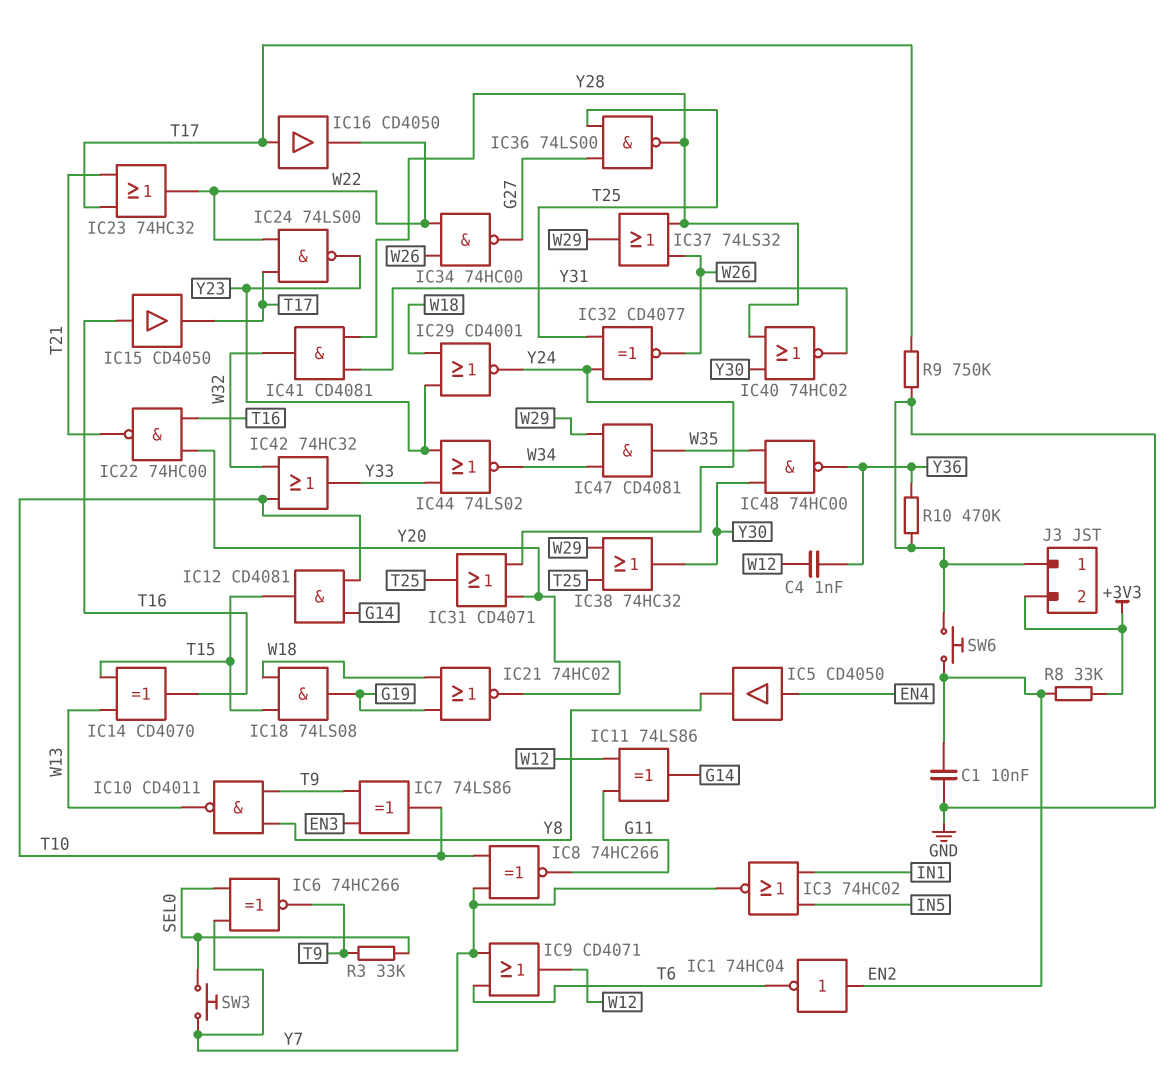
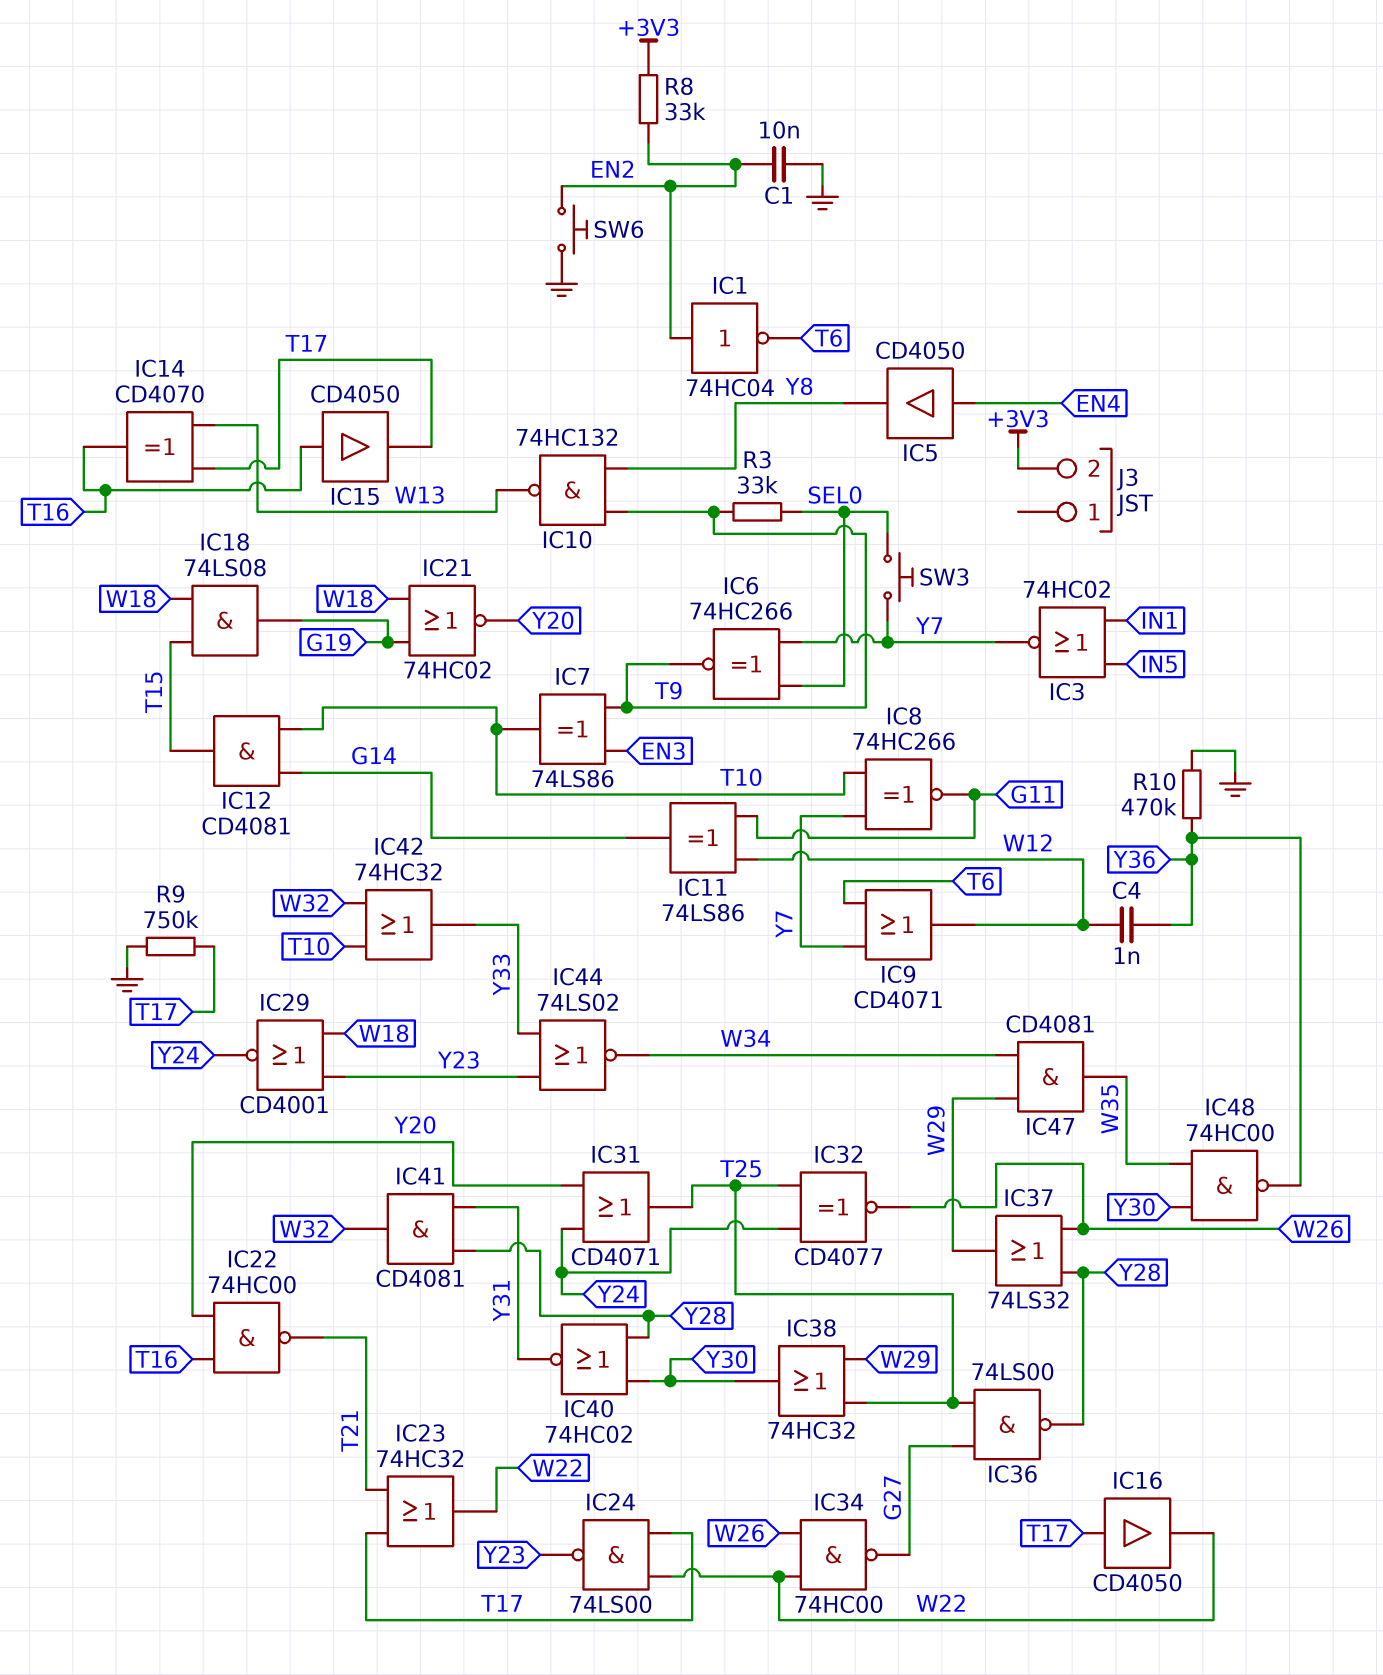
IC10: NAND CD4011 (in T9, in Y8, out W13) -> NAND 74HC132 (in T9, in Y8, out W13)
IC14: XOR CD4070 (in T15, in W13, out T16) -> XOR CD4070 (in T17, in W13, out T16)
J3 pin 1: GND -> none

